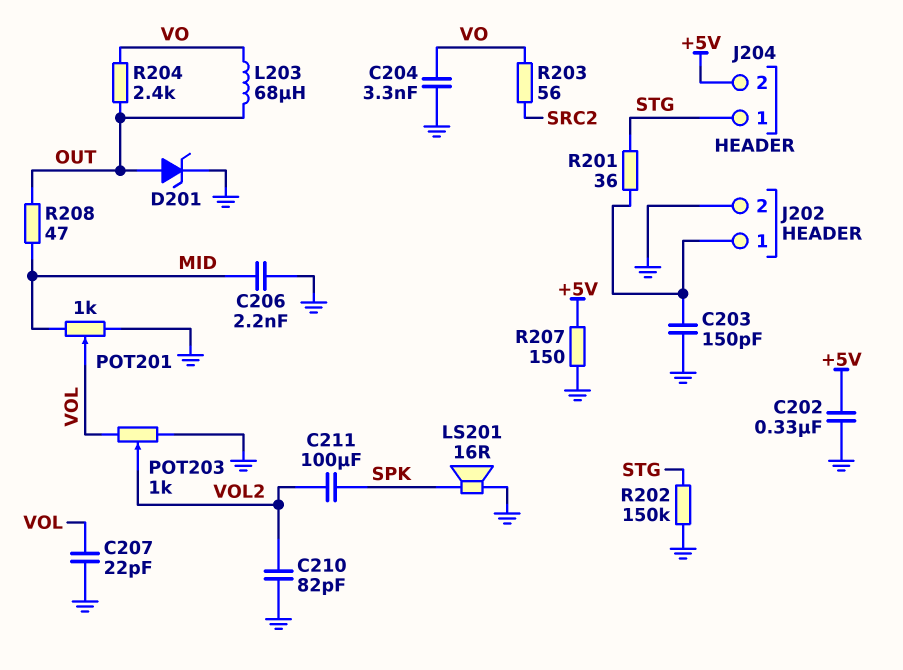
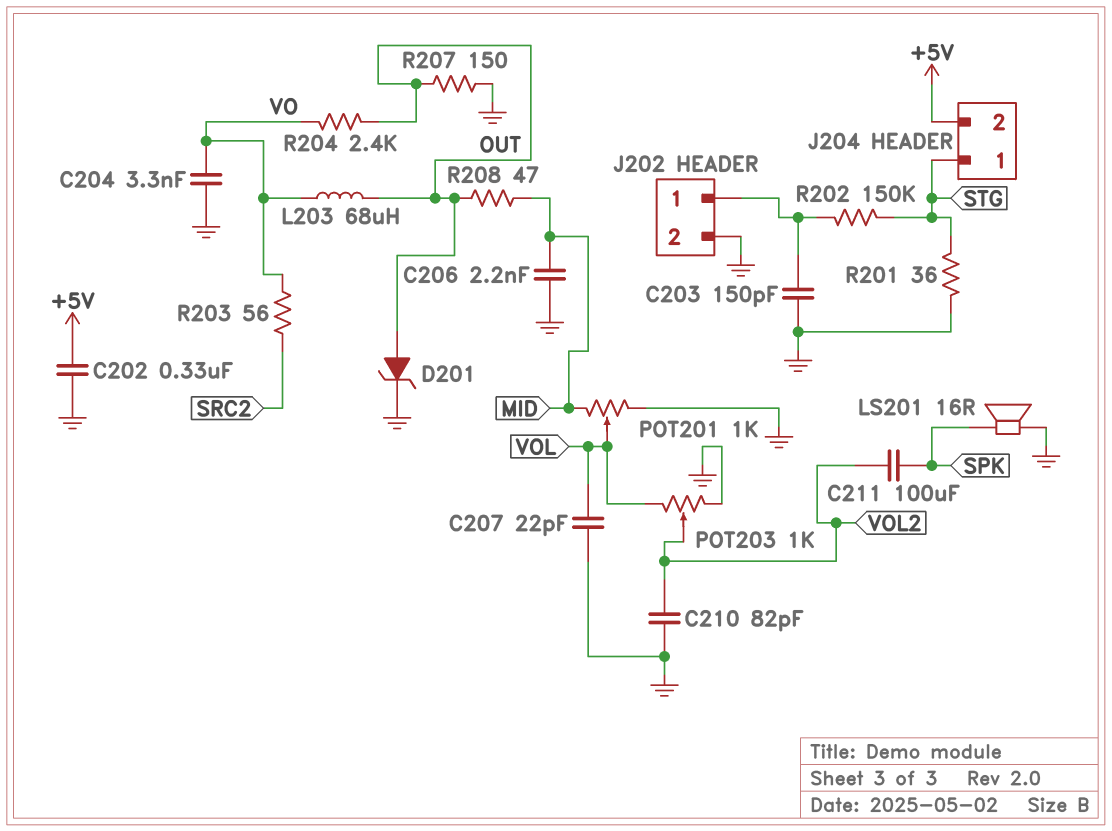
R201: 36 (J202/1, STG) -> 36 (GND, STG)
R202: 150k (GND, STG) -> 150k (J202/1, STG)
R207: 150 (+5V, GND) -> 150 (GND, OUT)

